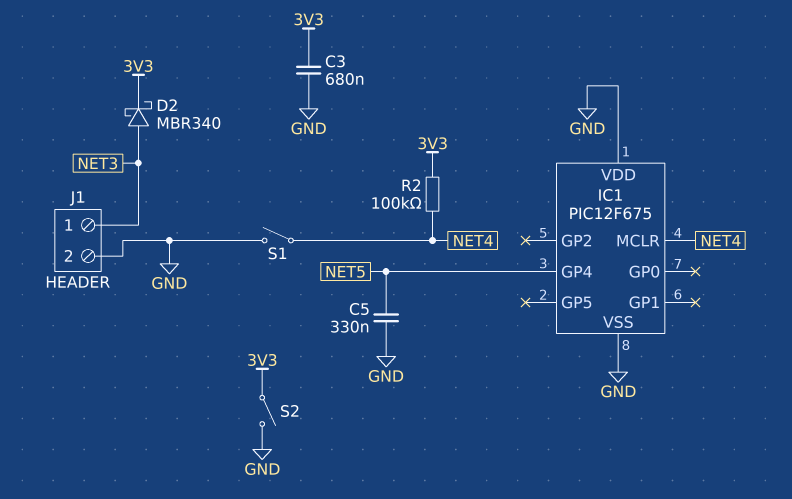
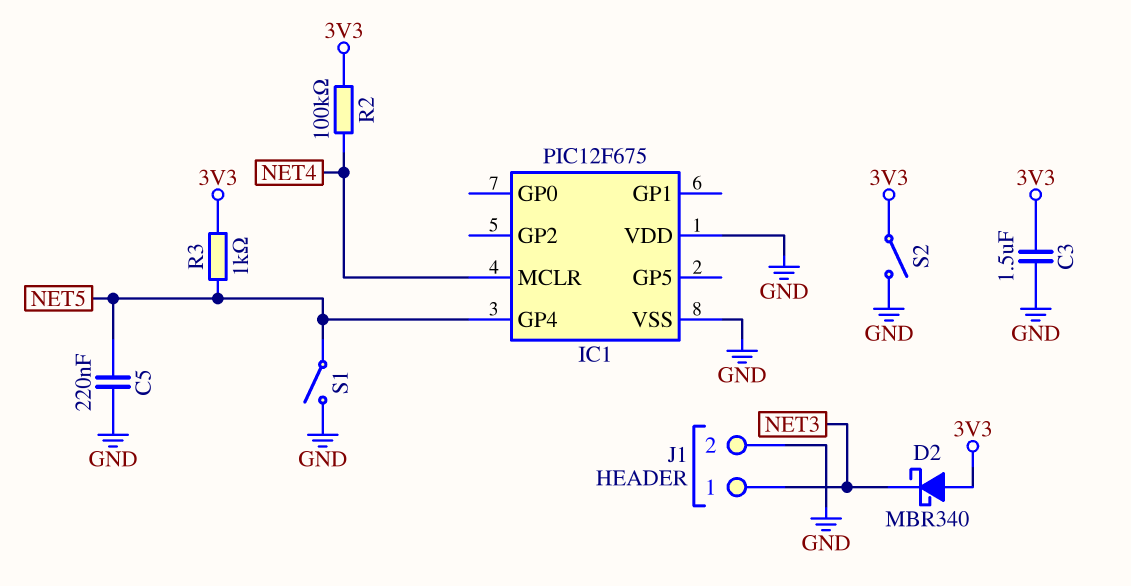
C3: 680nF (3V3, GND) -> 1.5uF (3V3, GND)
C5: 330nF (GND, NET5) -> 220nF (GND, NET5)
D2: schottky MBR340 (A NET3, K 3V3) -> schottky MBR340 (A 3V3, K NET3)
R3: none -> 1k (3V3, NET5)
S1: switch (GND, NET4) -> switch (GND, NET5)

